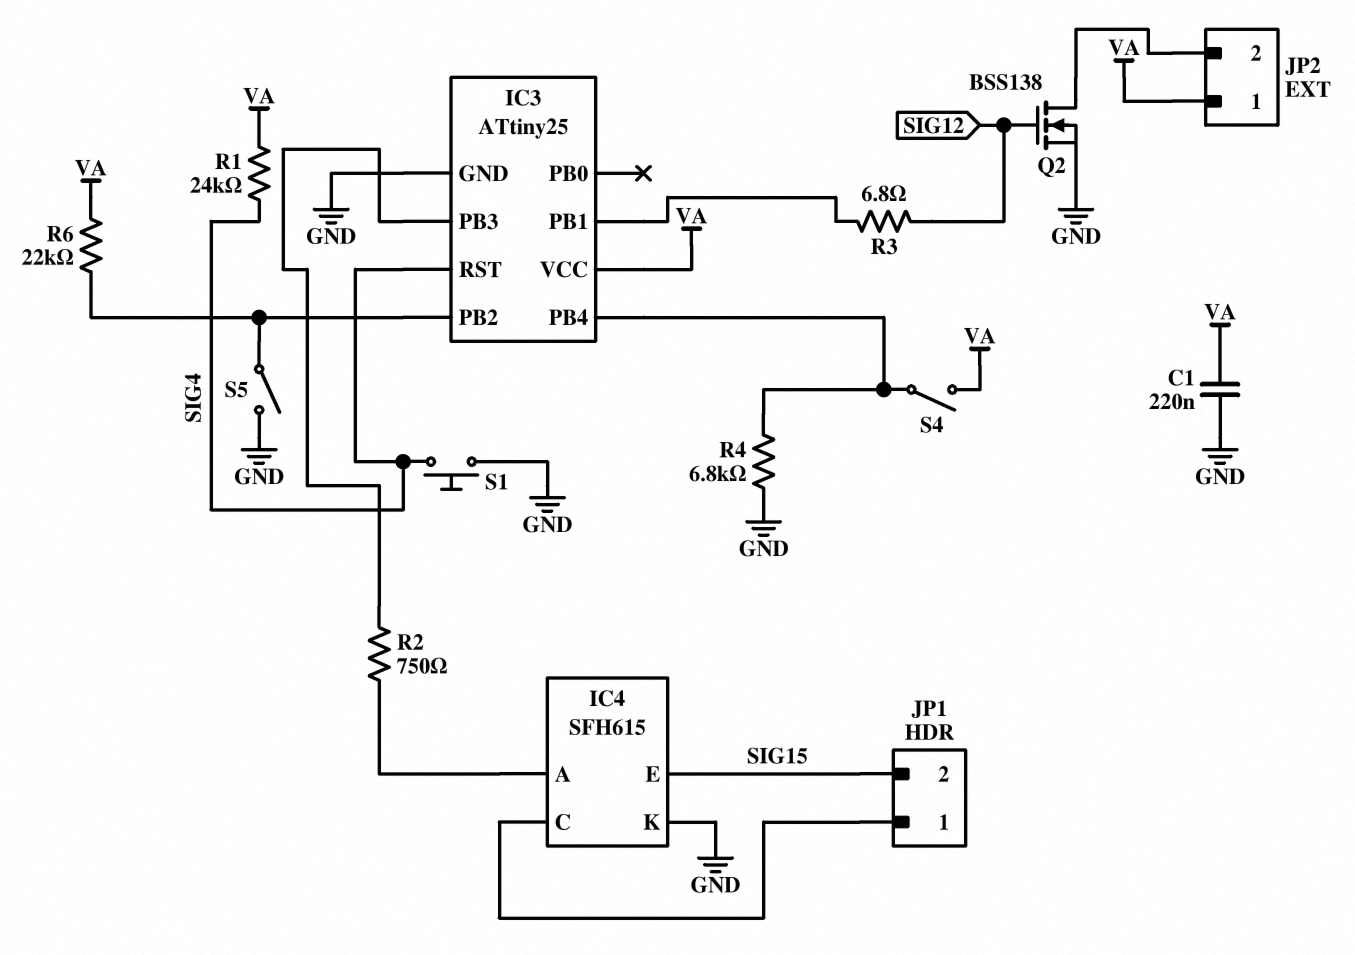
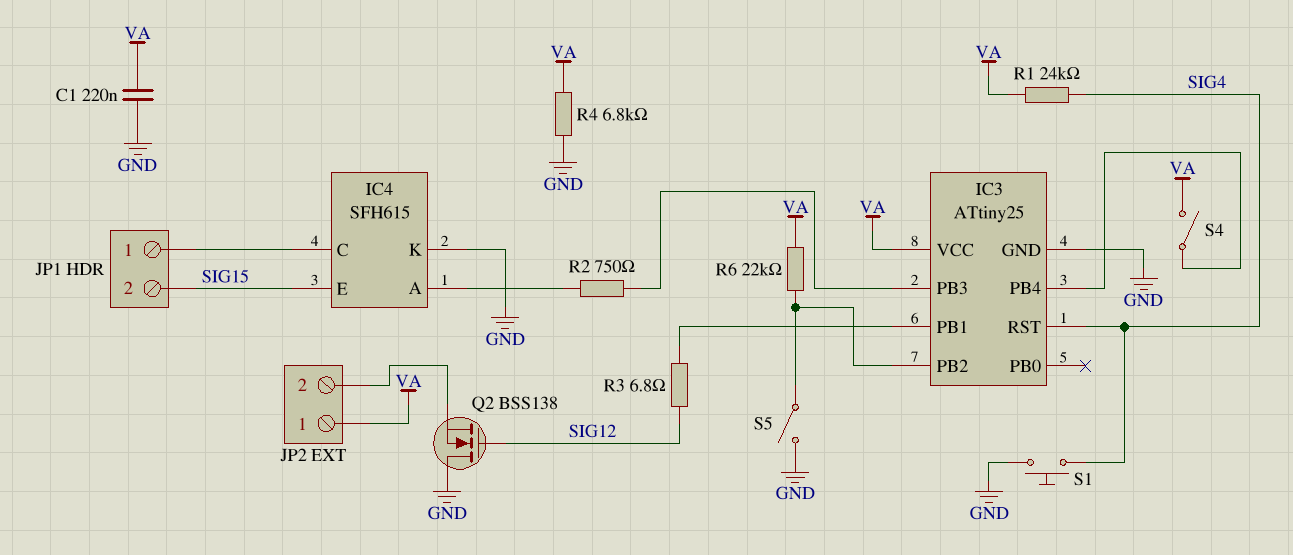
Q2: NMOS BSS138 (G SIG12, D JP2/2, S GND) -> NMOS BSS138 (G SIG12, D GND, S JP2/2)
R4: 6.8k (GND, IC3/PB4) -> 6.8k (GND, VA)

